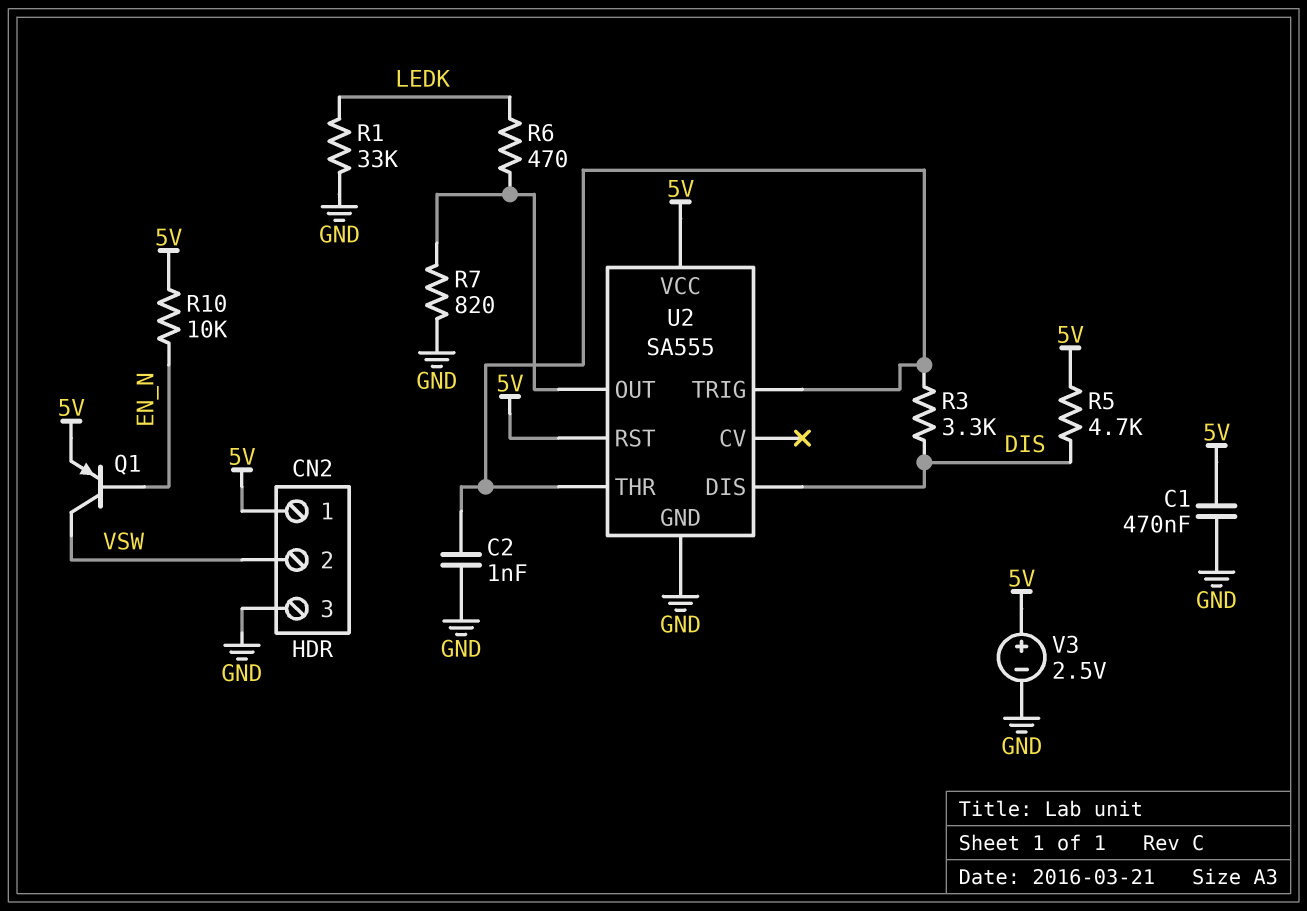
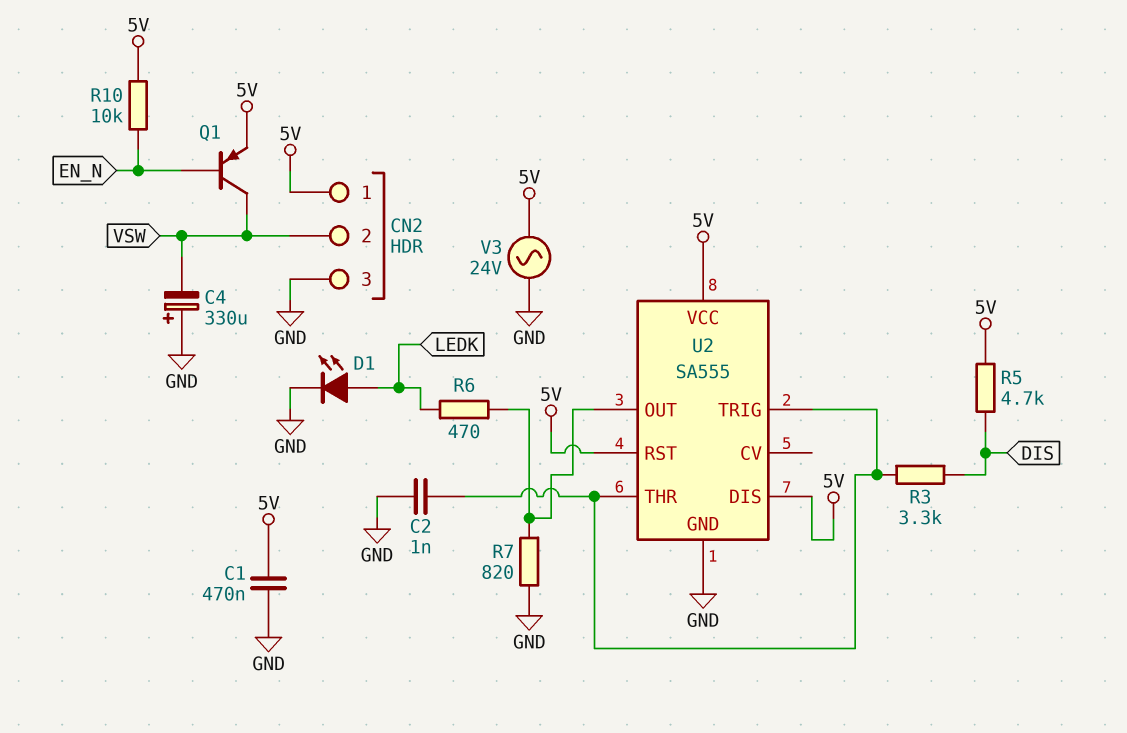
C4: none -> 330uF (plus GND, minus VSW)
D1: none -> LED (A LEDK, K GND)
R1: 33k (GND, LEDK) -> none
U2 pin DIS: DIS -> 5V
V3: 2.5V (plus 5V, minus GND) -> AC 24V (5V, GND)

